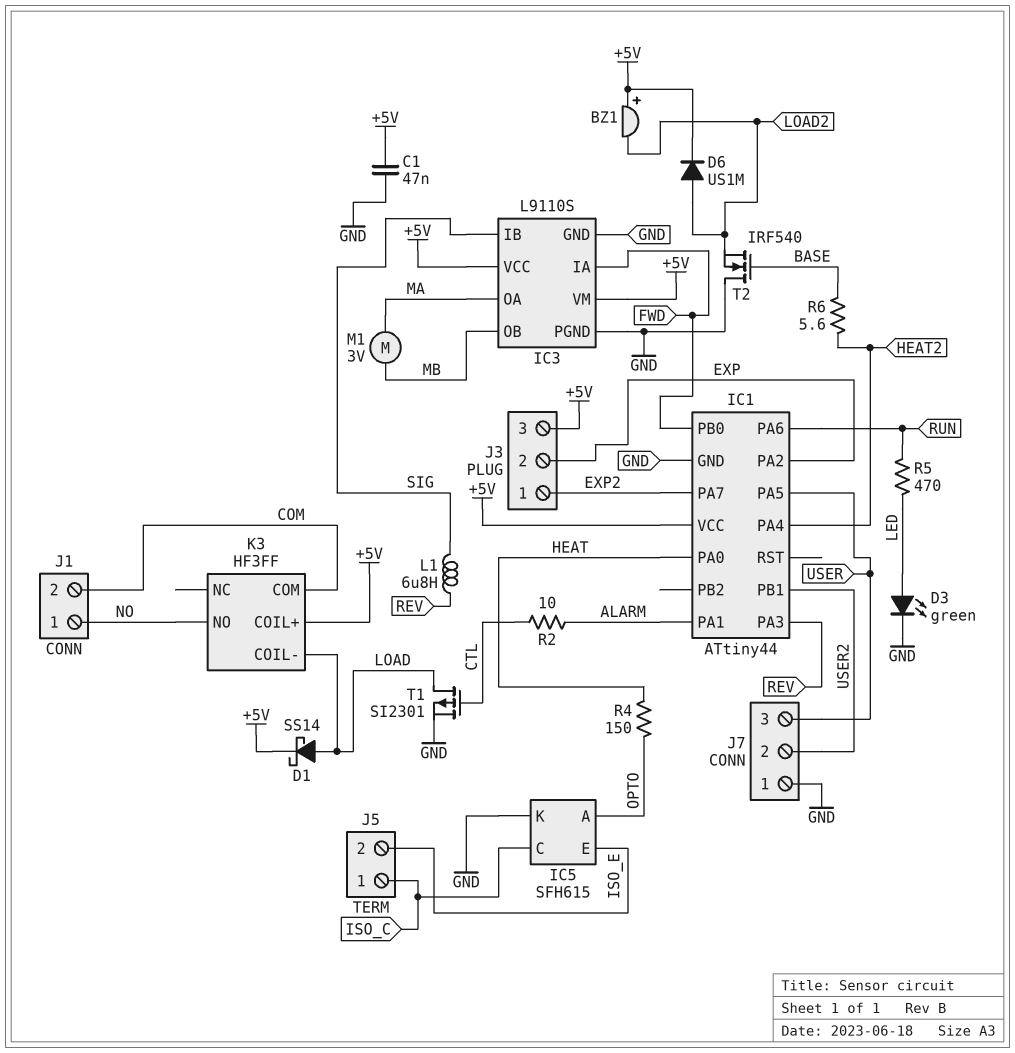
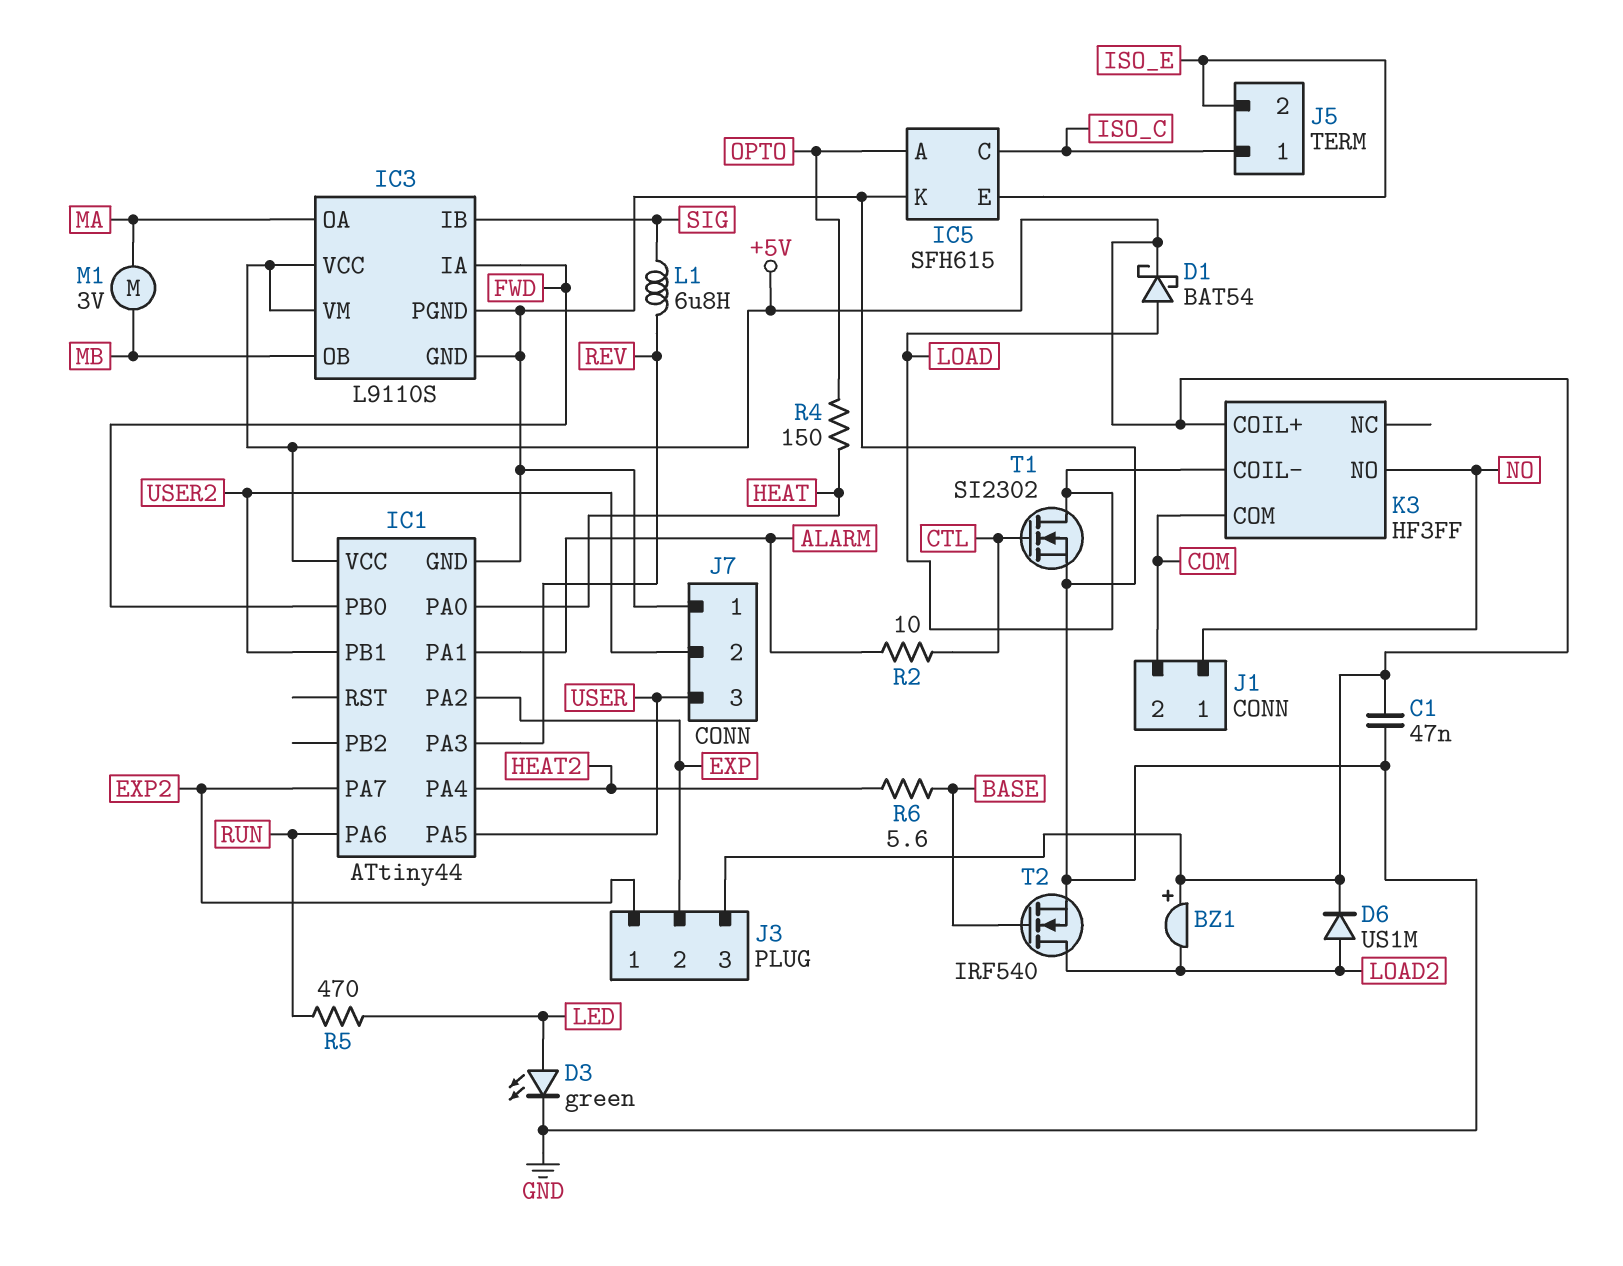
D1: schottky SS14 (A LOAD, K +5V) -> schottky BAT54 (A LOAD, K +5V)
T1: PMOS SI2301 (G CTL, D LOAD, S GND) -> NMOS SI2302 (G CTL, D LOAD, S GND)
T2: NMOS IRF540 (G BASE, D GND, S LOAD2) -> NMOS IRF540 (G BASE, D LOAD2, S GND)

